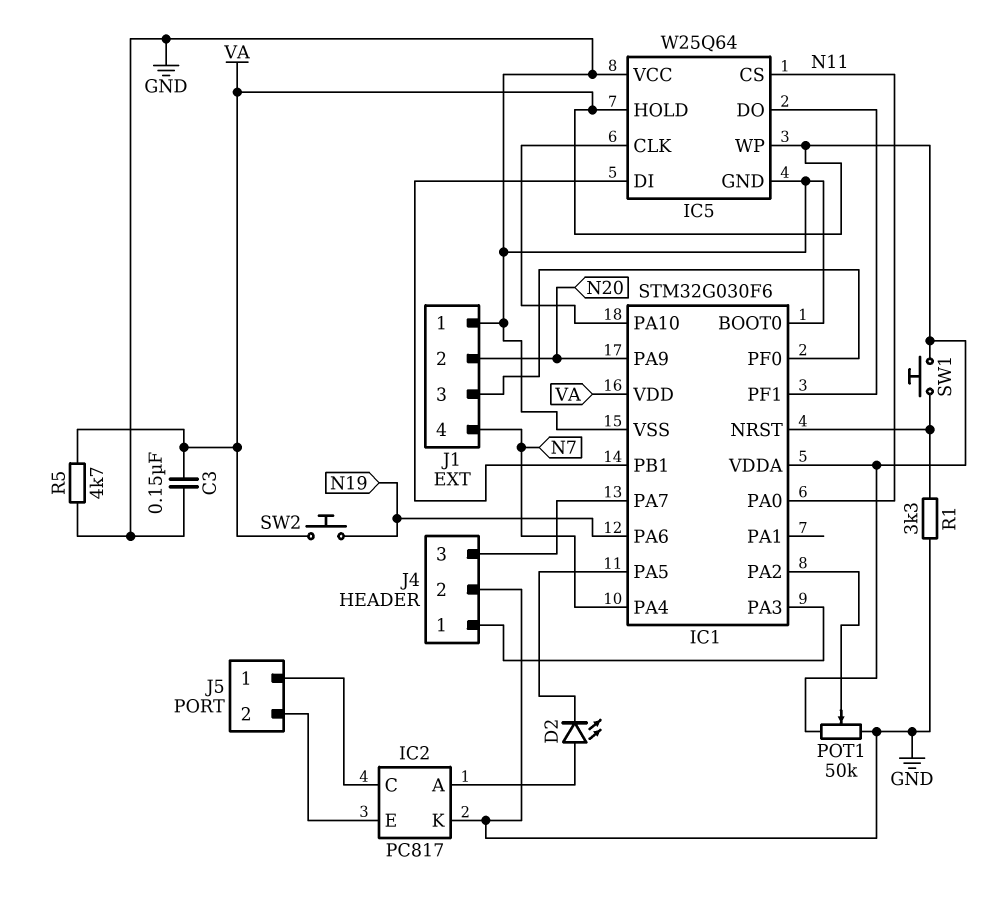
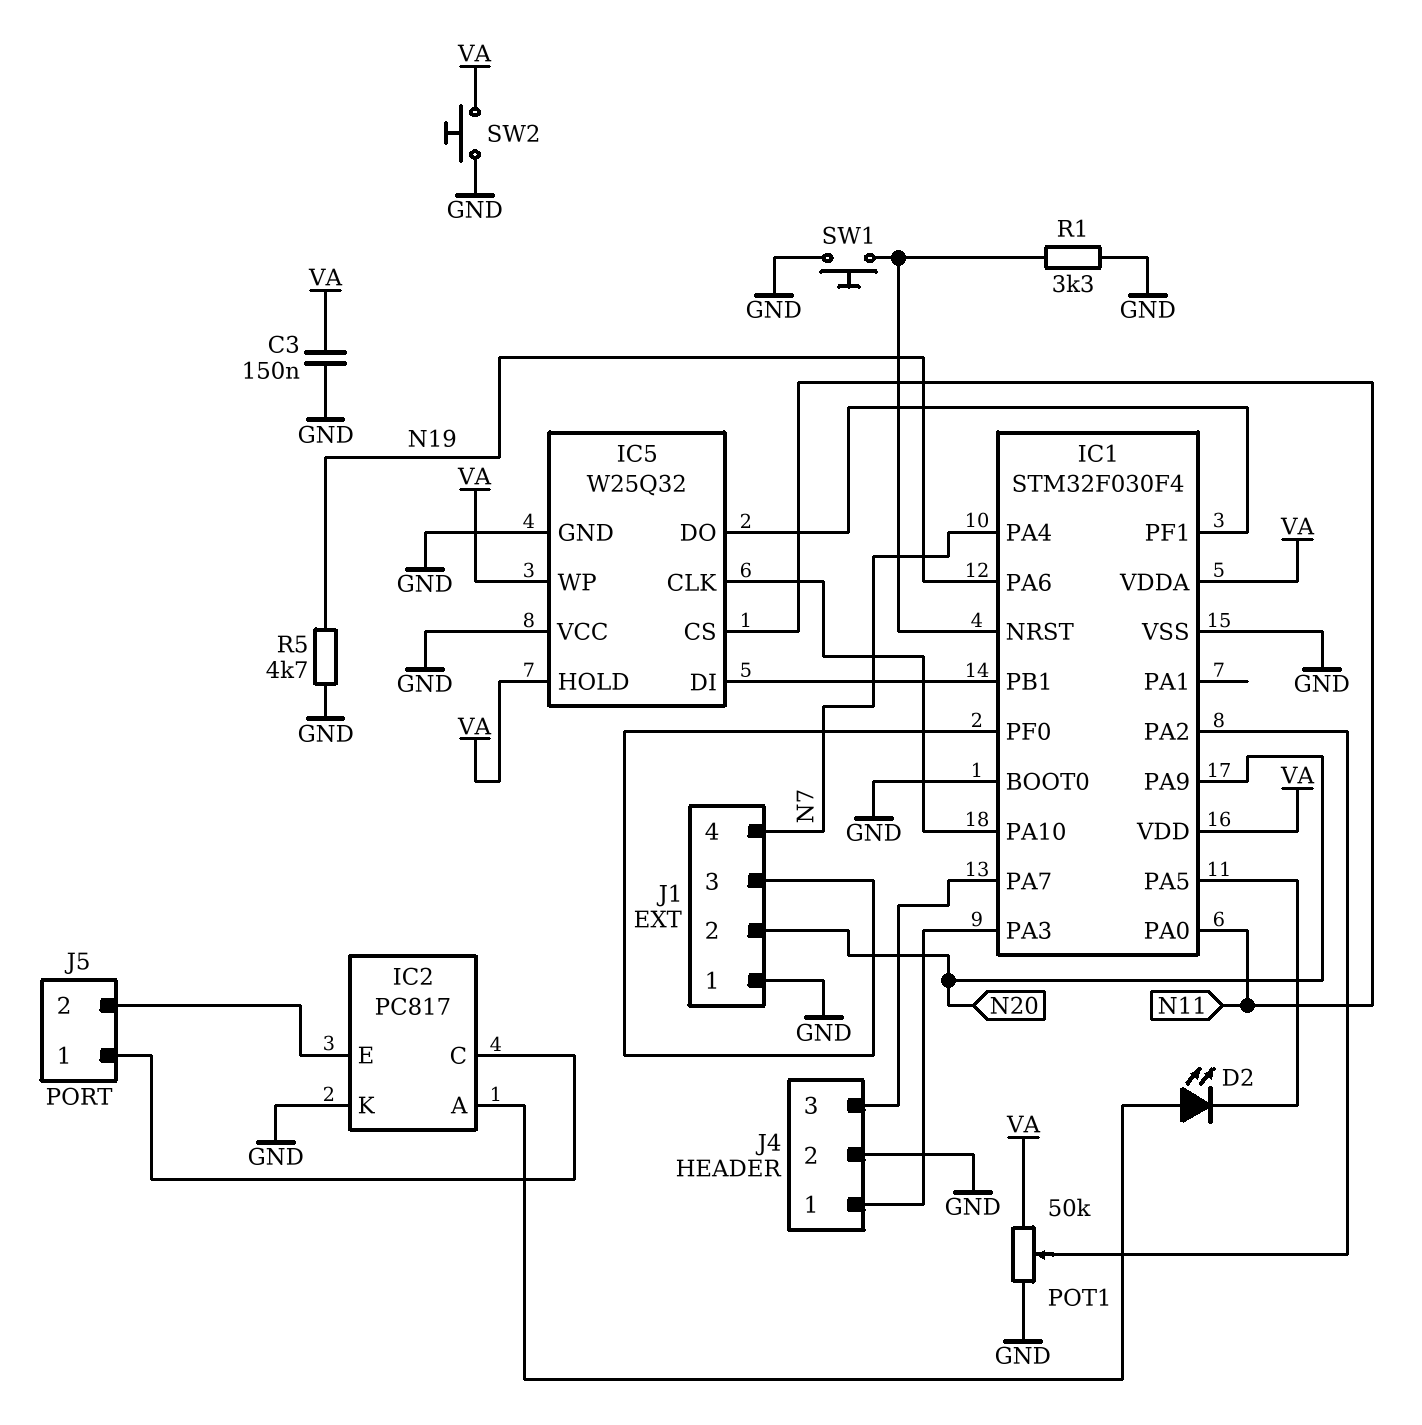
IC1: STM32G030F6 -> STM32F030F4
IC5: W25Q64 -> W25Q32
R5: 4.7k (GND, VA) -> 4.7k (GND, N19)
SW1: button (IC1/NRST, VA) -> button (GND, IC1/NRST)
SW2: button (N19, VA) -> button (GND, VA)

